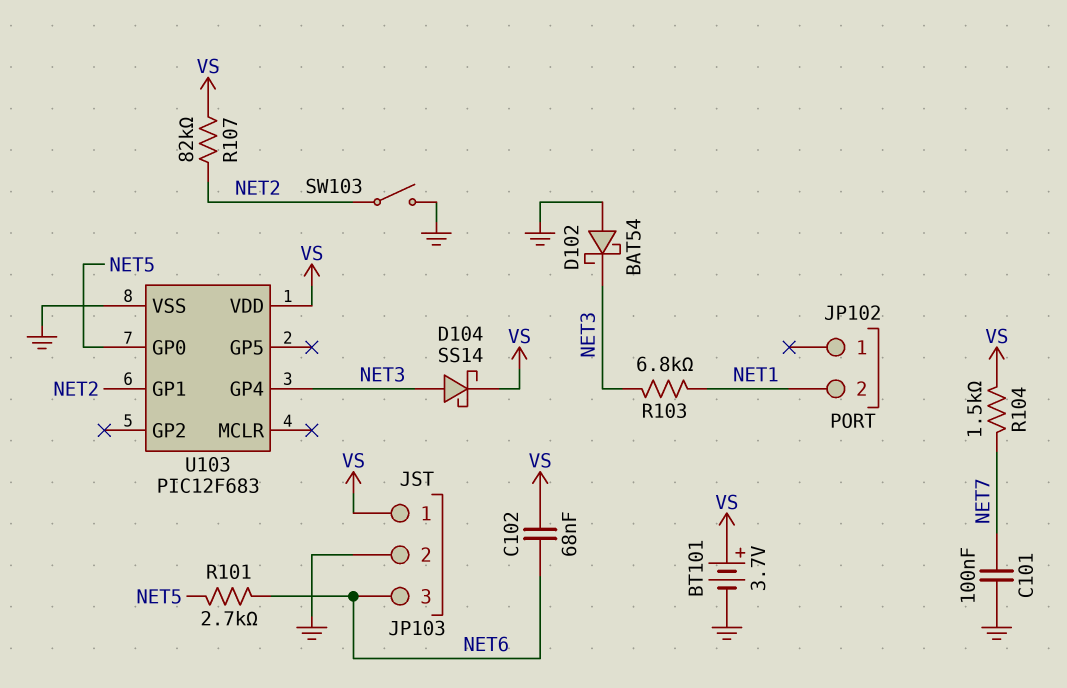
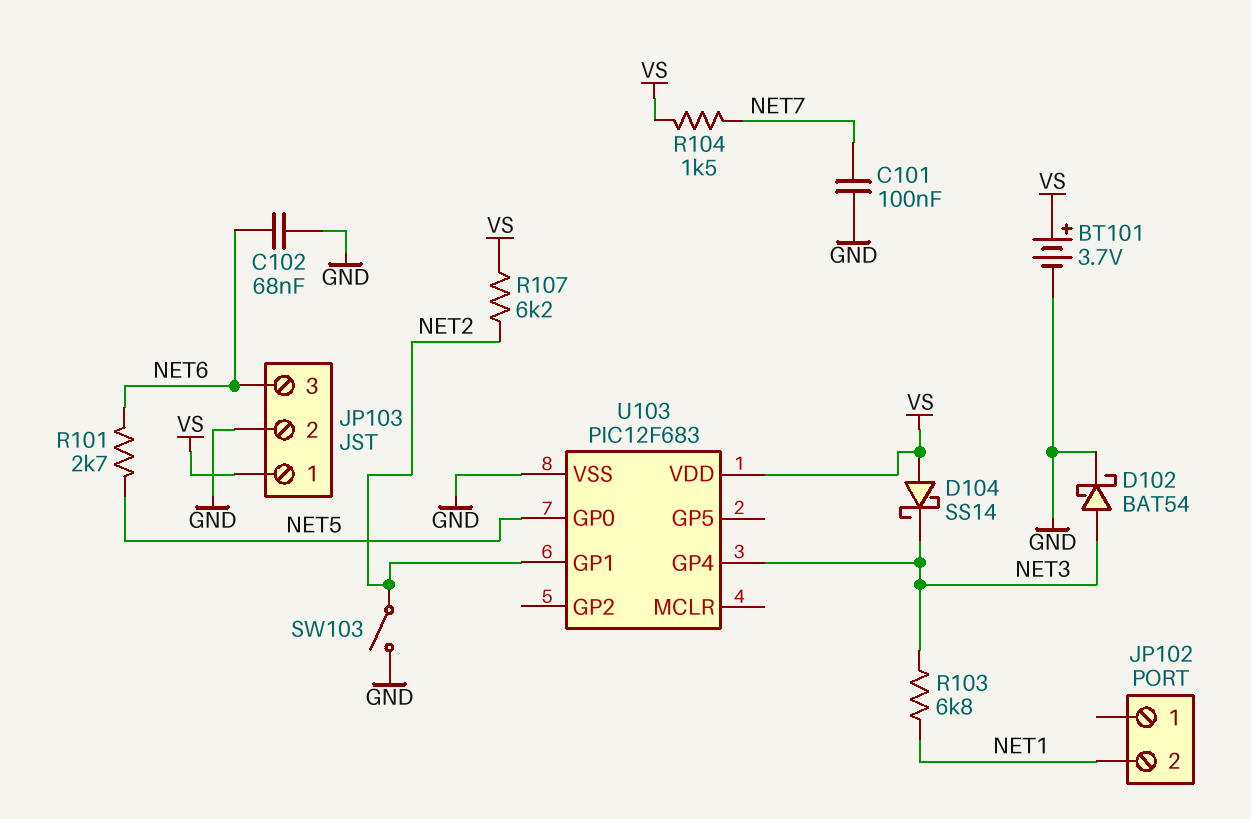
C102: 68nF (NET6, VS) -> 68nF (GND, NET6)
D102: schottky BAT54 (A GND, K NET3) -> schottky BAT54 (A NET3, K GND)
D104: schottky SS14 (A NET3, K VS) -> schottky SS14 (A VS, K NET3)
R107: 82k (NET2, VS) -> 6.2k (NET2, VS)

